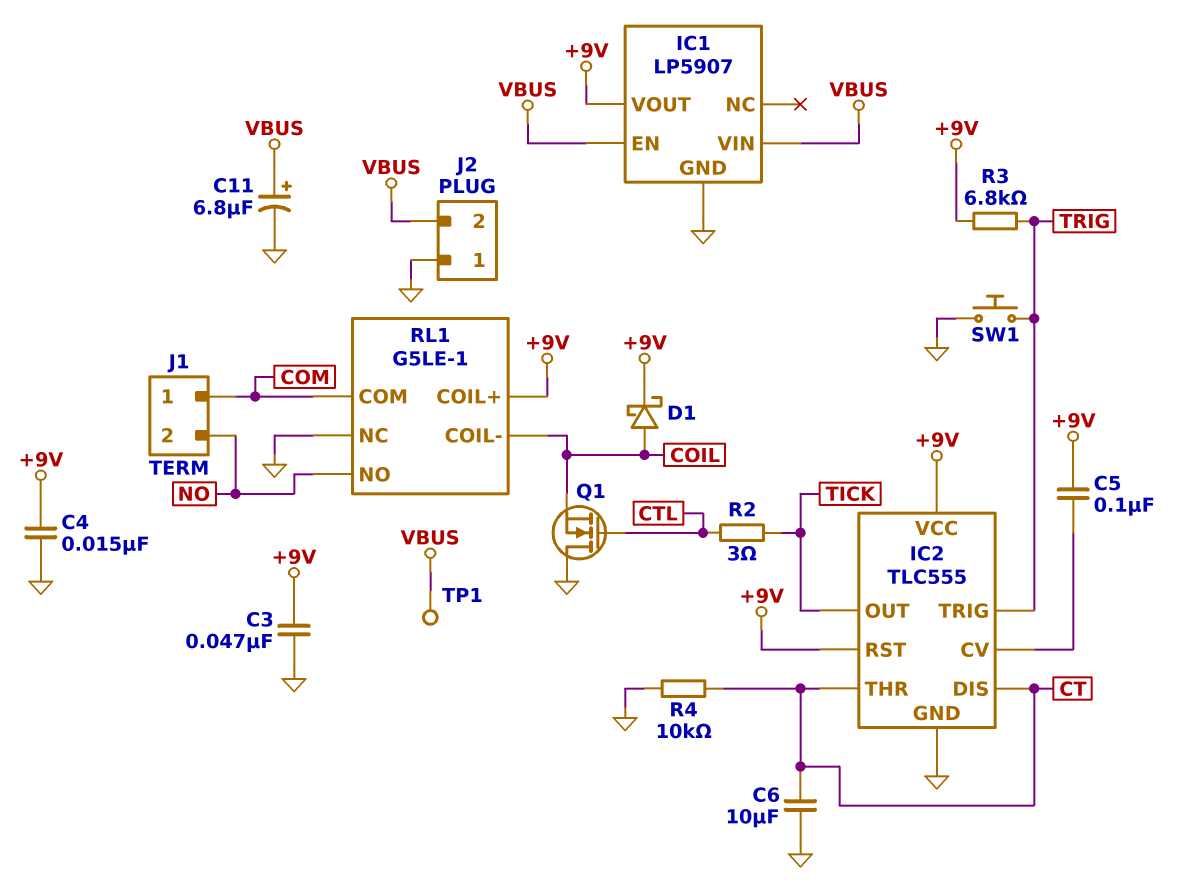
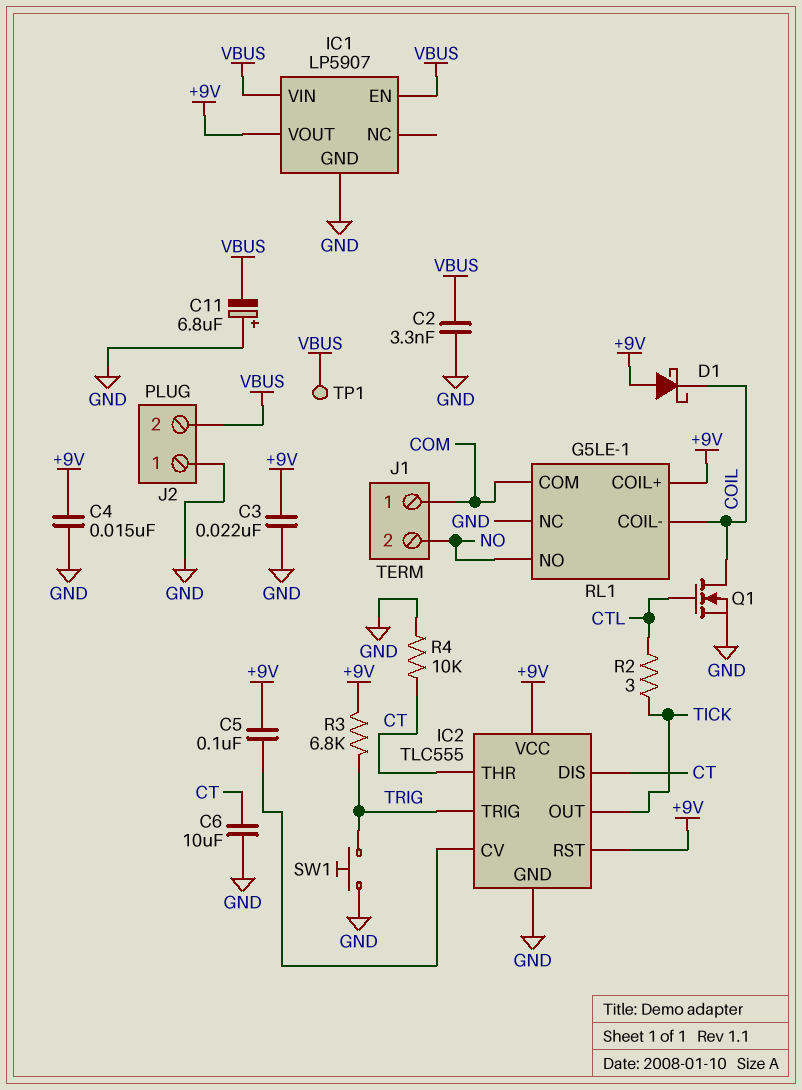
C2: none -> 3.3nF (GND, VBUS)
C3: 47nF (+9V, GND) -> 22nF (+9V, GND)
C11: 6.8uF (plus VBUS, minus GND) -> 6.8uF (plus GND, minus VBUS)
D1: schottky (A COIL, K +9V) -> schottky (A +9V, K COIL)
Q1: NMOS (G CTL, D GND, S COIL) -> NMOS (G CTL, D COIL, S GND)

